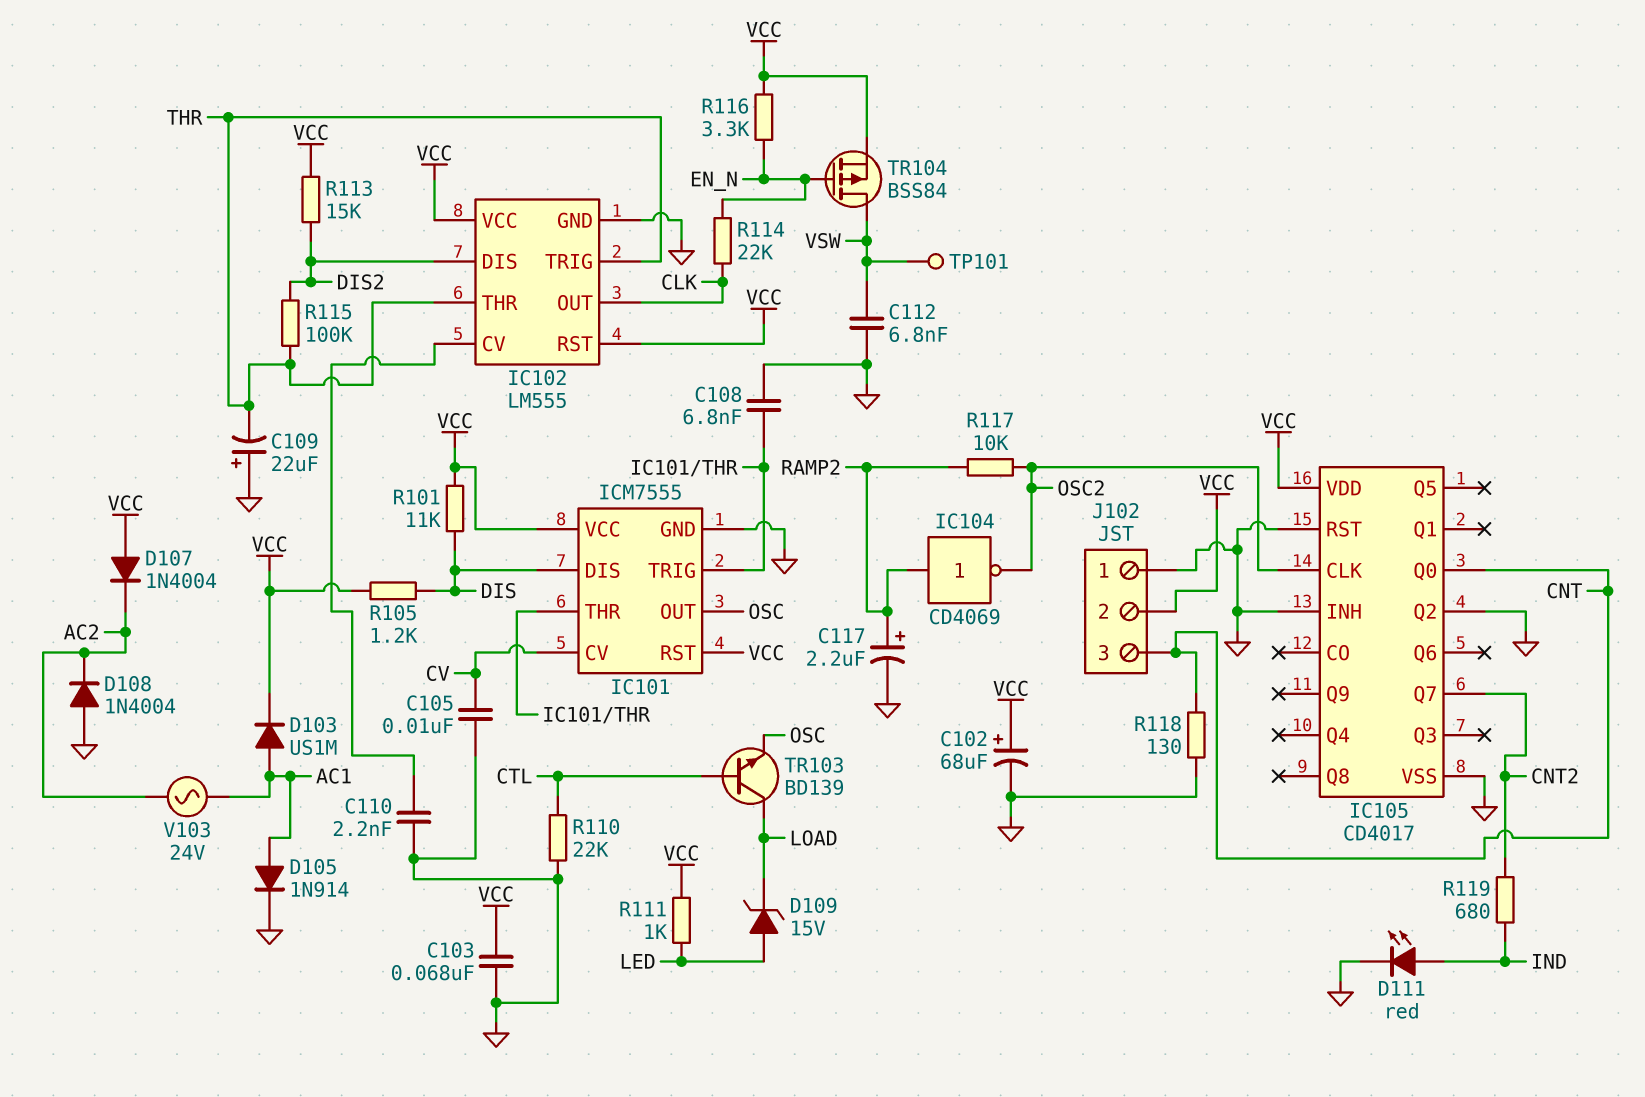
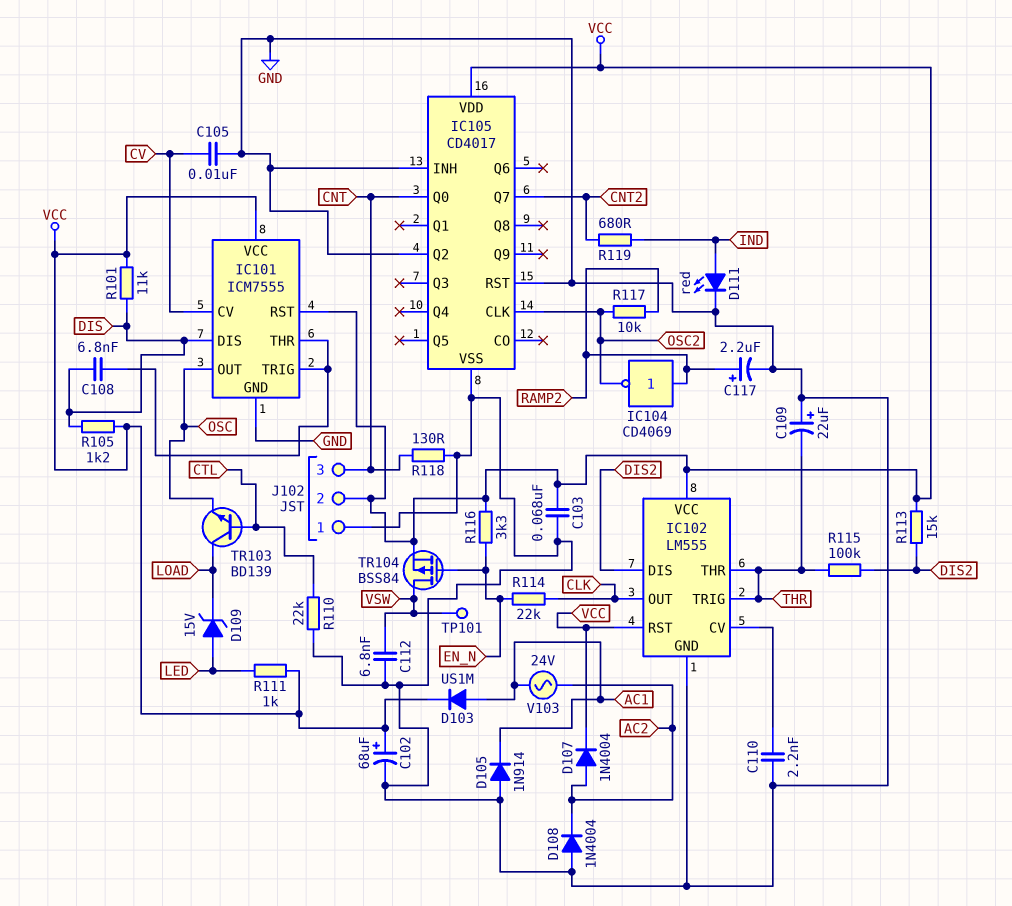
C108: 6.8nF (GND, IC101/THR) -> 6.8nF (DIS, IC101/THR)
D105: diode 1N914 (A AC1, K GND) -> diode 1N914 (A GND, K AC1)
D107: diode 1N4004 (A VCC, K AC2) -> diode 1N4004 (A AC2, K VCC)

